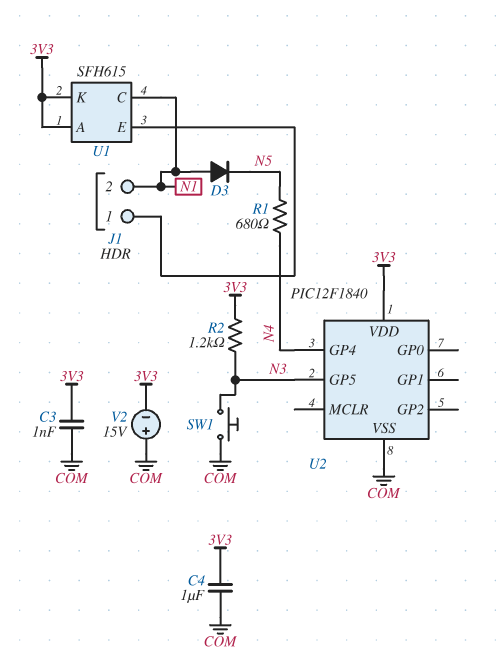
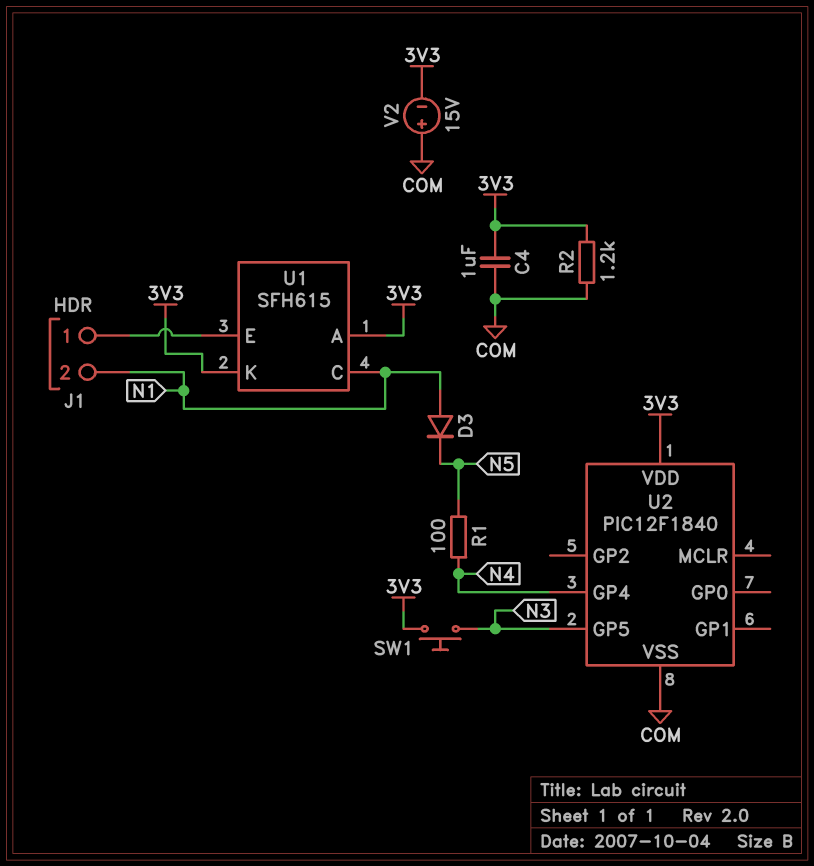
C3: 1nF (3V3, COM) -> none
R1: 680 (N4, N5) -> 100 (N4, N5)
R2: 1.2k (3V3, N3) -> 1.2k (3V3, COM)
SW1: button (COM, N3) -> button (3V3, N3)

